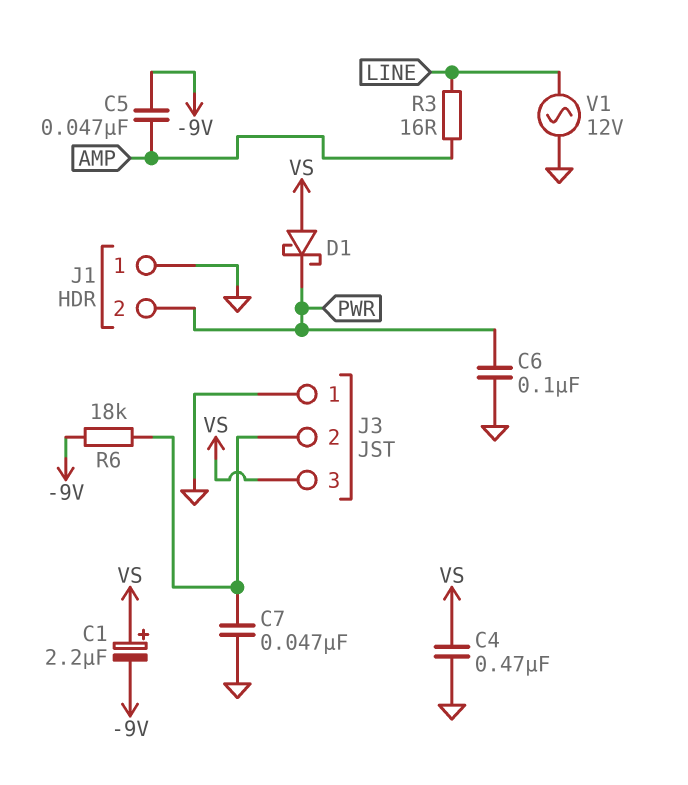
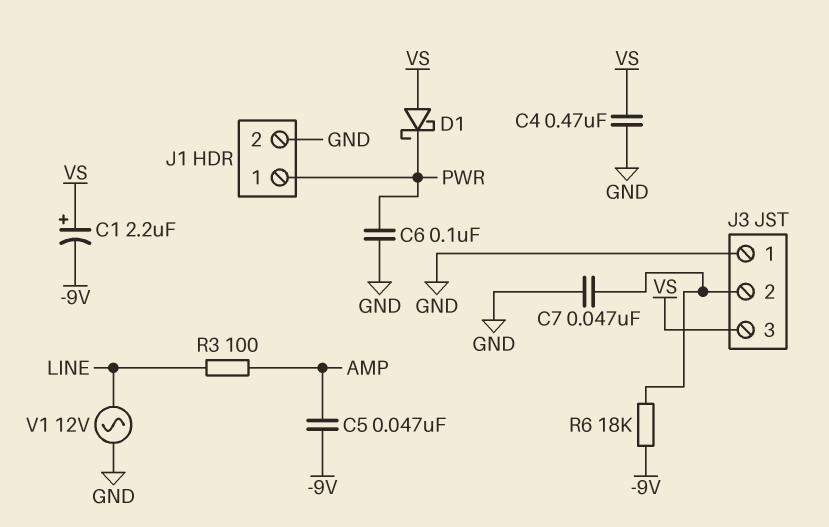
J1 pin 1: GND -> PWR
J1 pin 2: PWR -> GND
R3: 16 (AMP, LINE) -> 100 (AMP, LINE)

